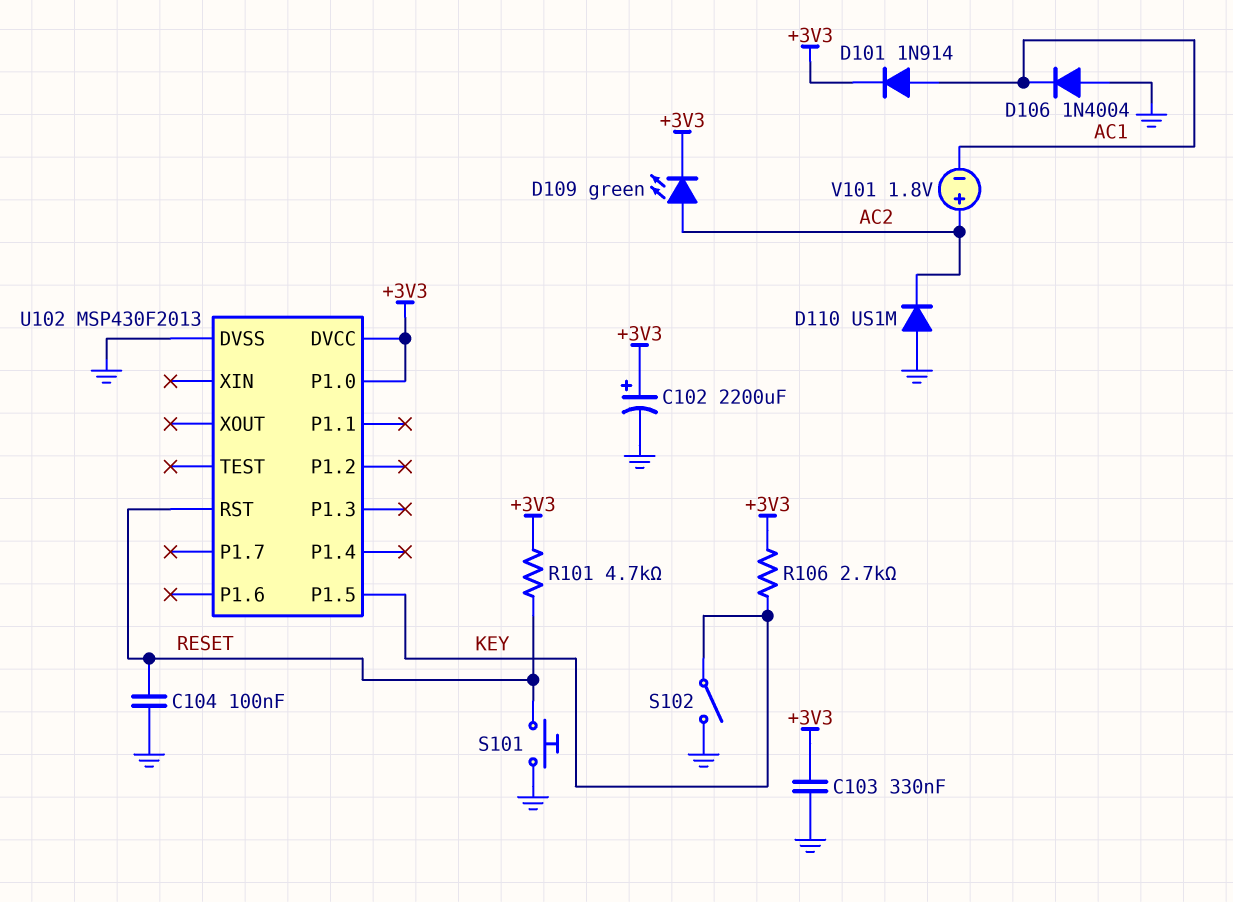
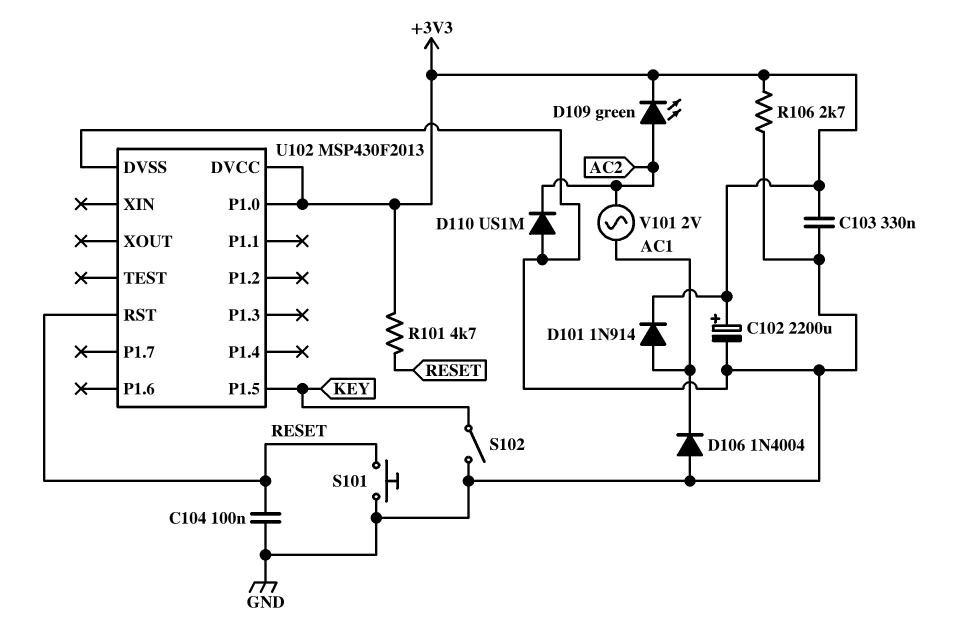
R106: 2.7k (+3V3, KEY) -> 2.7k (+3V3, GND)
V101: 1.8V (plus AC2, minus AC1) -> AC 2V (AC1, AC2)

